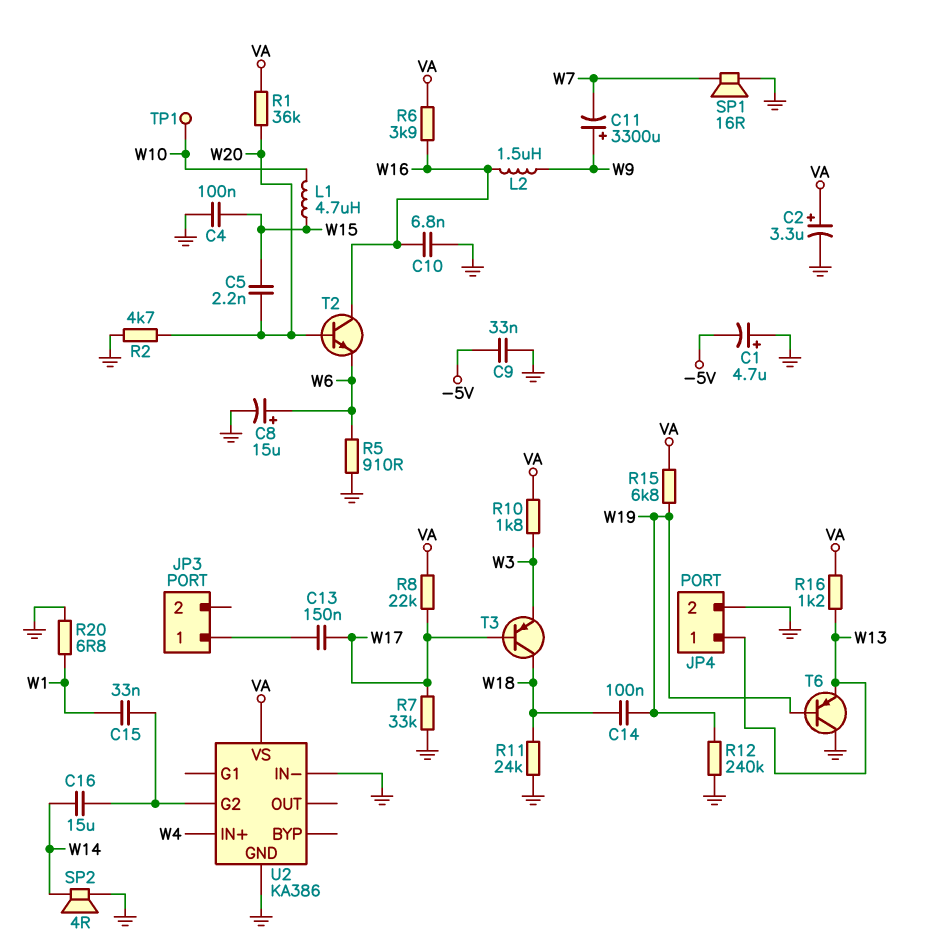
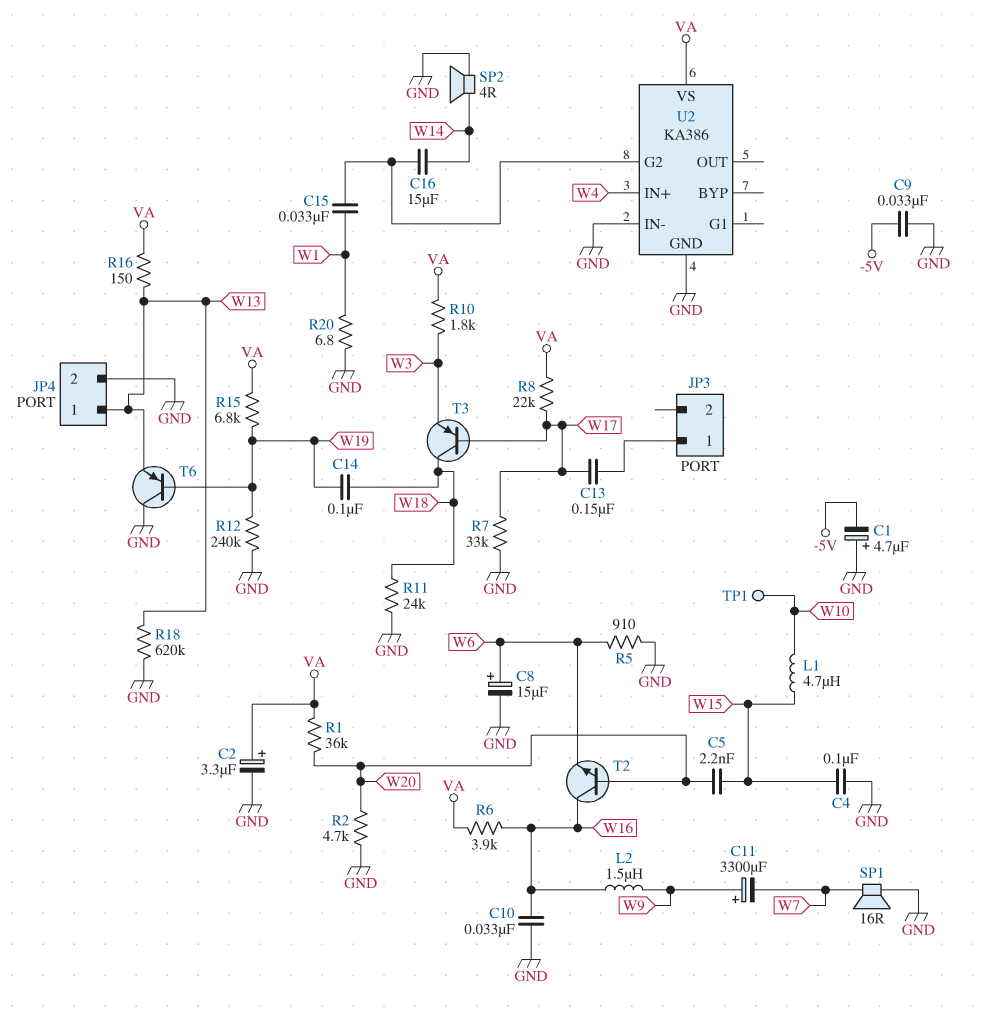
C10: 6.8nF (GND, W16) -> 33nF (GND, W16)
R16: 1.2k (VA, W13) -> 150 (VA, W13)
R18: none -> 620k (GND, W13)

